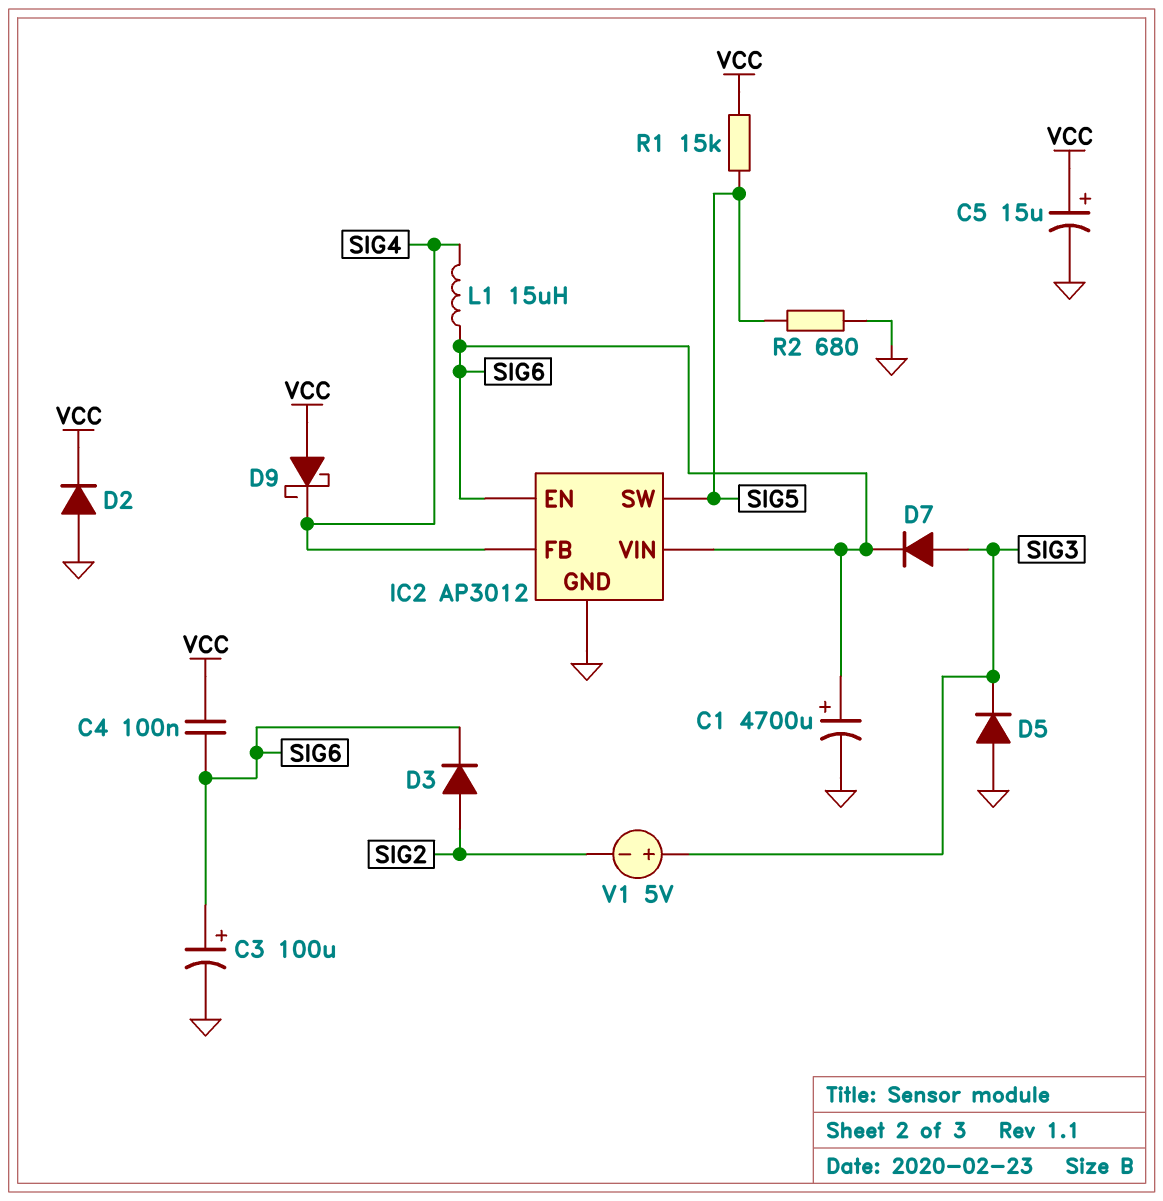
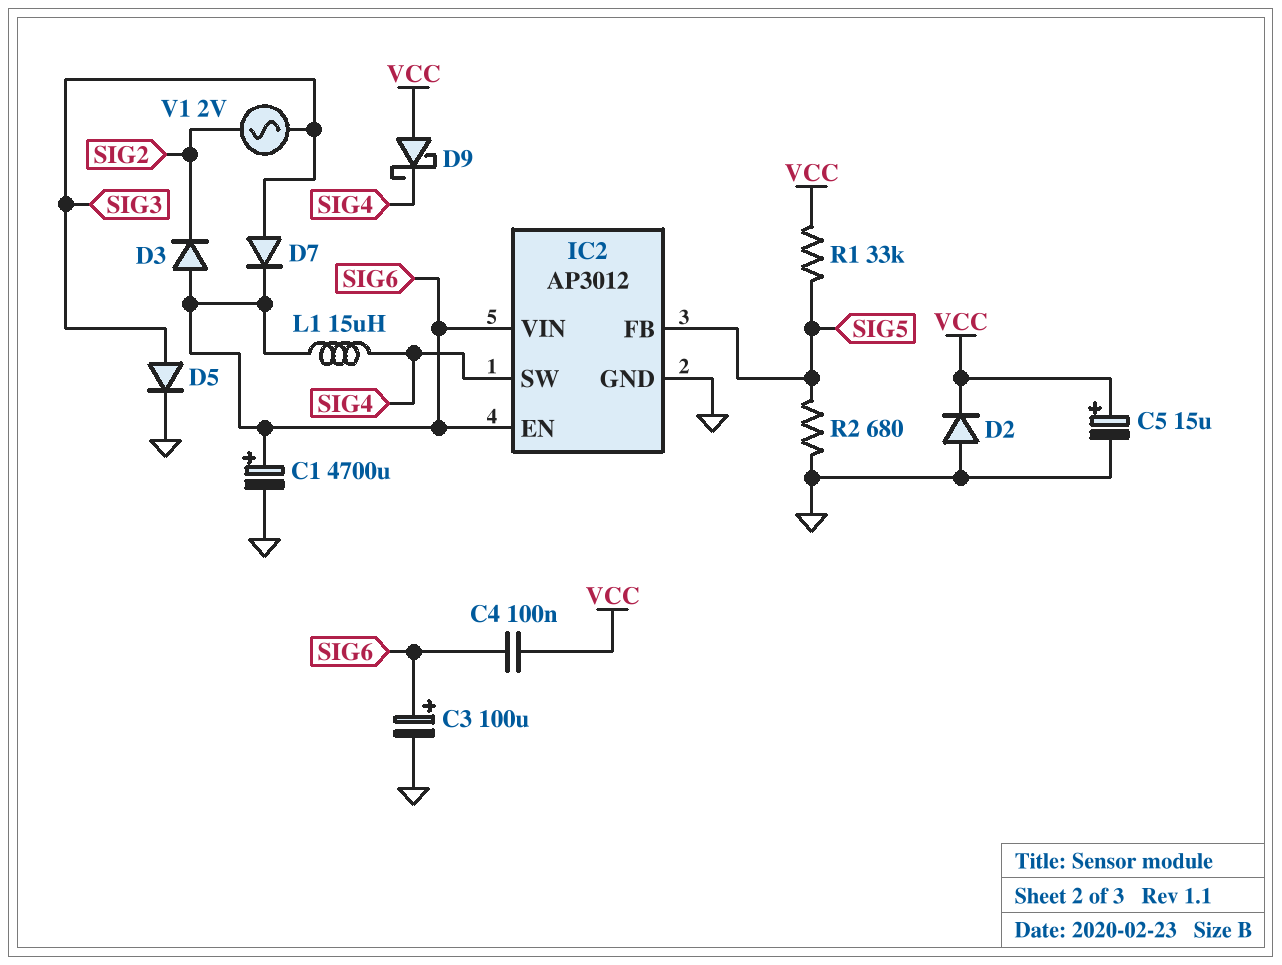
D3: diode (A SIG2, K SIG6) -> diode (A SIG6, K SIG2)
D5: diode (A GND, K SIG3) -> diode (A SIG3, K GND)
IC2 pin FB: SIG4 -> SIG5
IC2 pin SW: SIG5 -> SIG4
R1: 15k (SIG5, VCC) -> 33k (SIG5, VCC)
V1: 5V (plus SIG3, minus SIG2) -> AC 2V (SIG2, SIG3)

